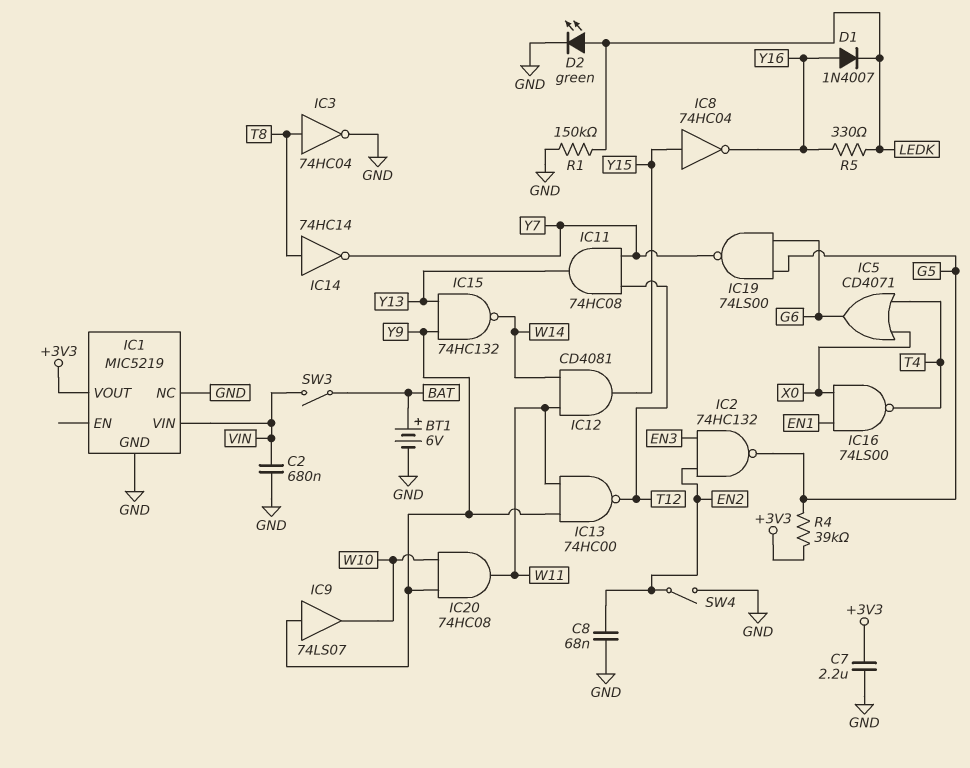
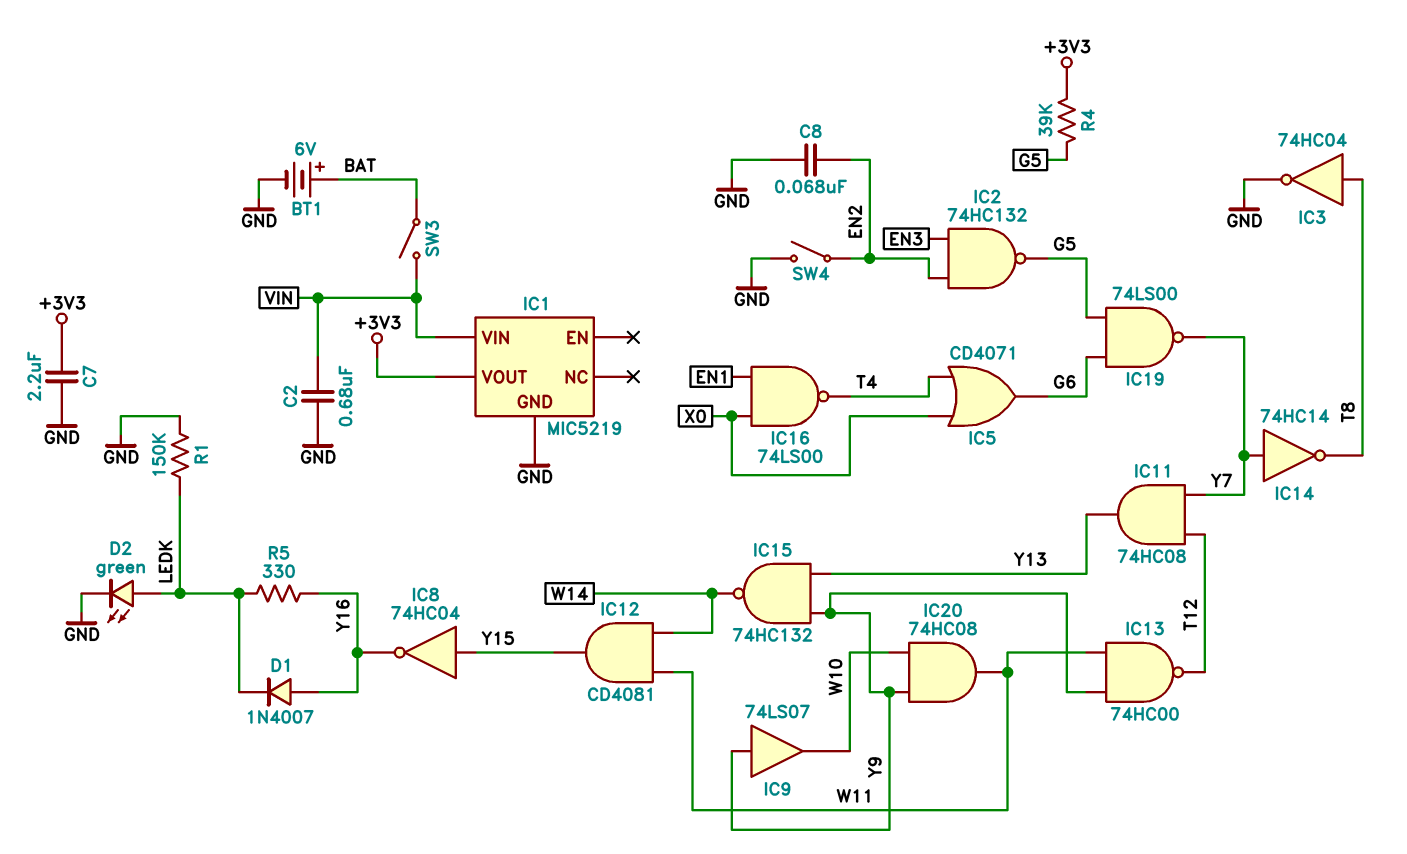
IC1 pin NC: GND -> none
IC14: NOT 74HC14 (in T8, out Y7) -> NOT 74HC14 (in Y7, out T8)

